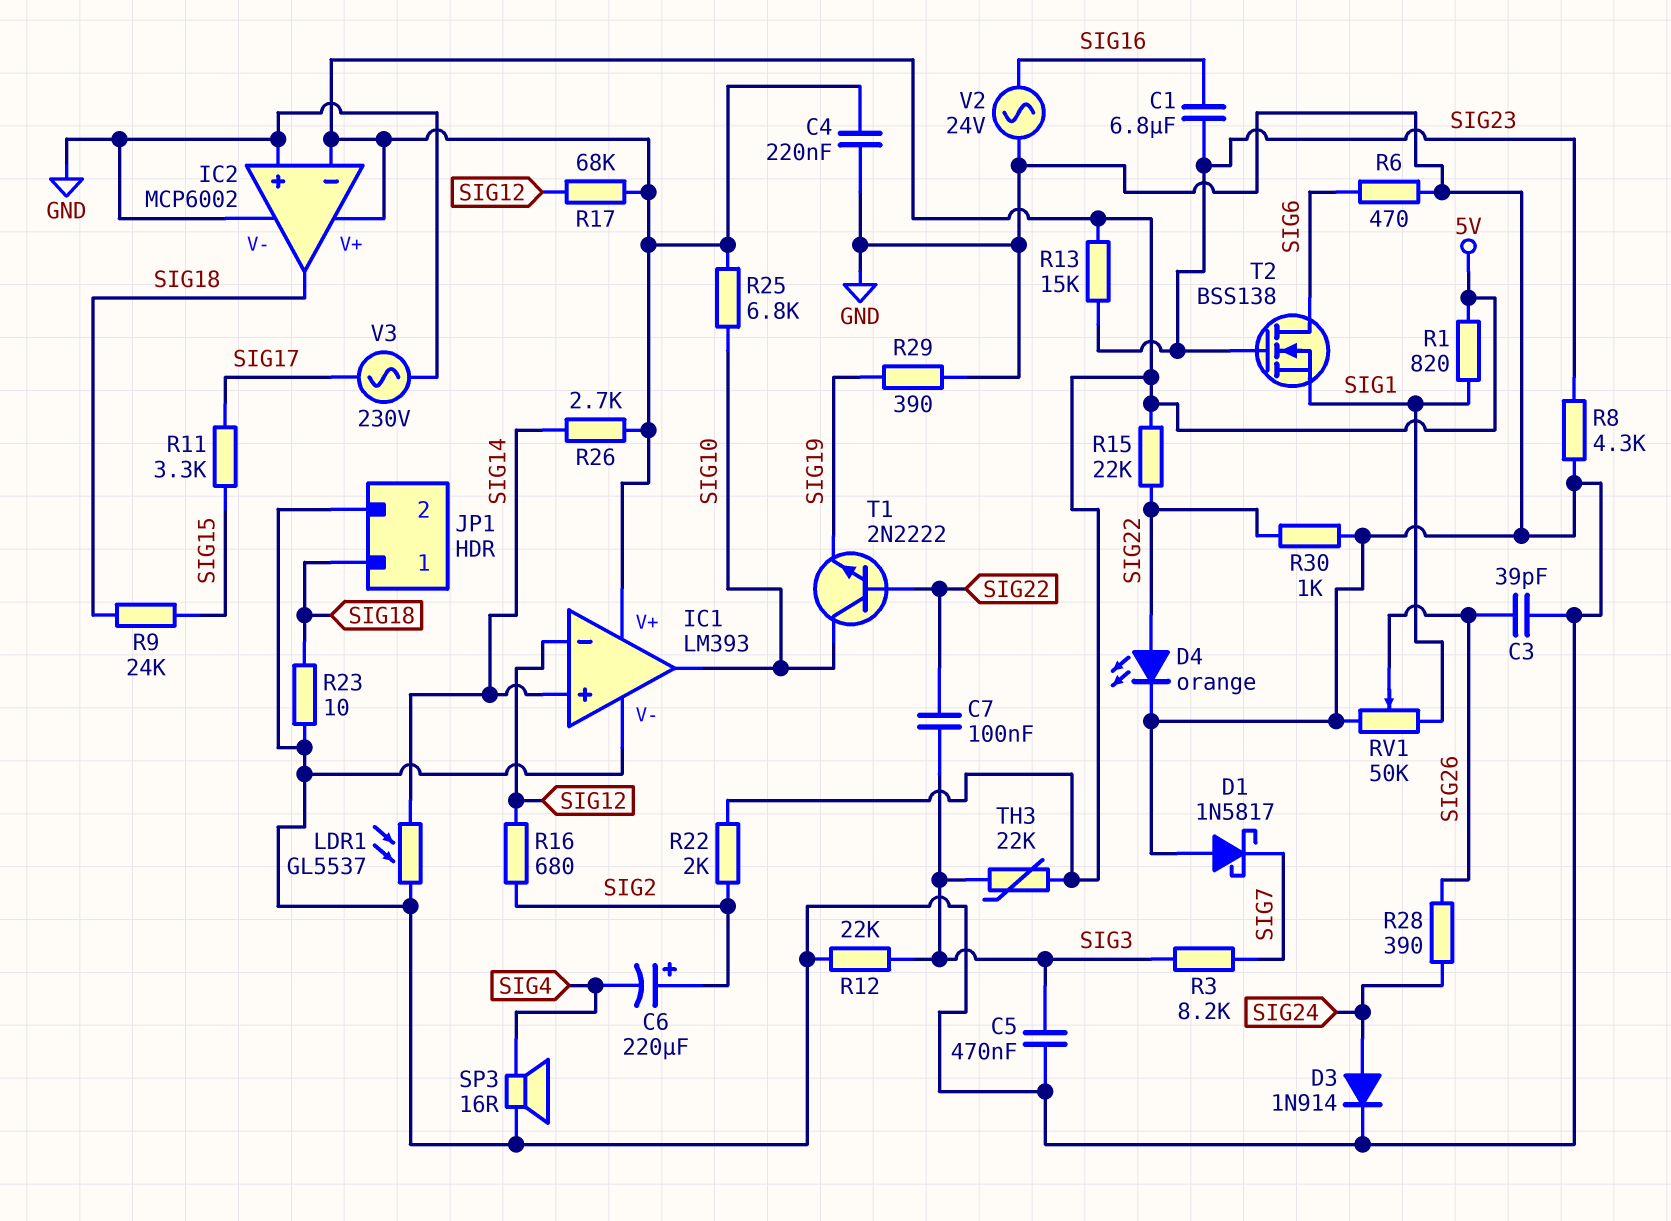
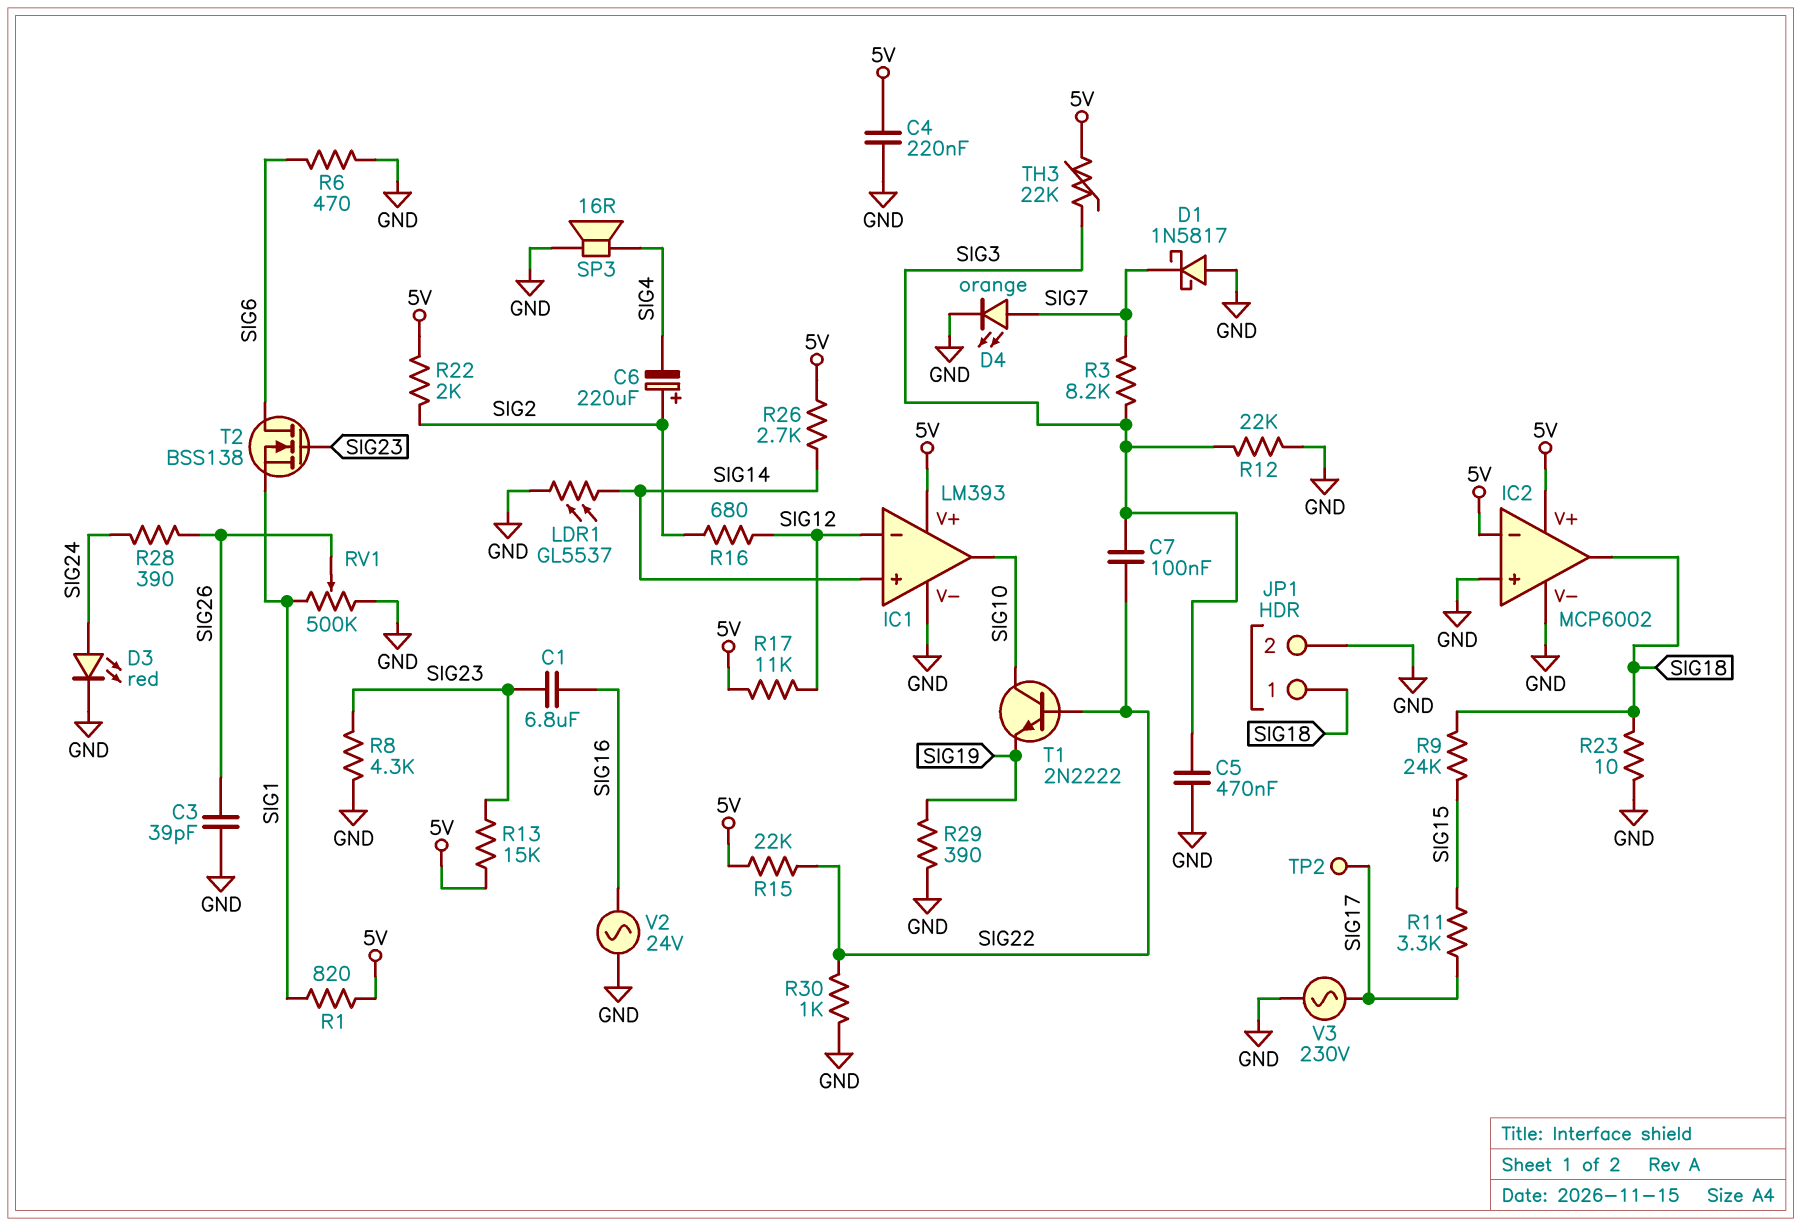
D3: diode 1N914 (A SIG24, K GND) -> LED red (A SIG24, K GND)
D4: LED orange (A SIG22, K GND) -> LED orange (A SIG7, K GND)
R17: 68k (5V, SIG12) -> 11k (5V, SIG12)
R25: 6.8k (5V, SIG10) -> none
RV1: 50k (GND, SIG1, wiper SIG26) -> 500k (GND, SIG1, wiper SIG26)
TP2: none -> test point (SIG17)

